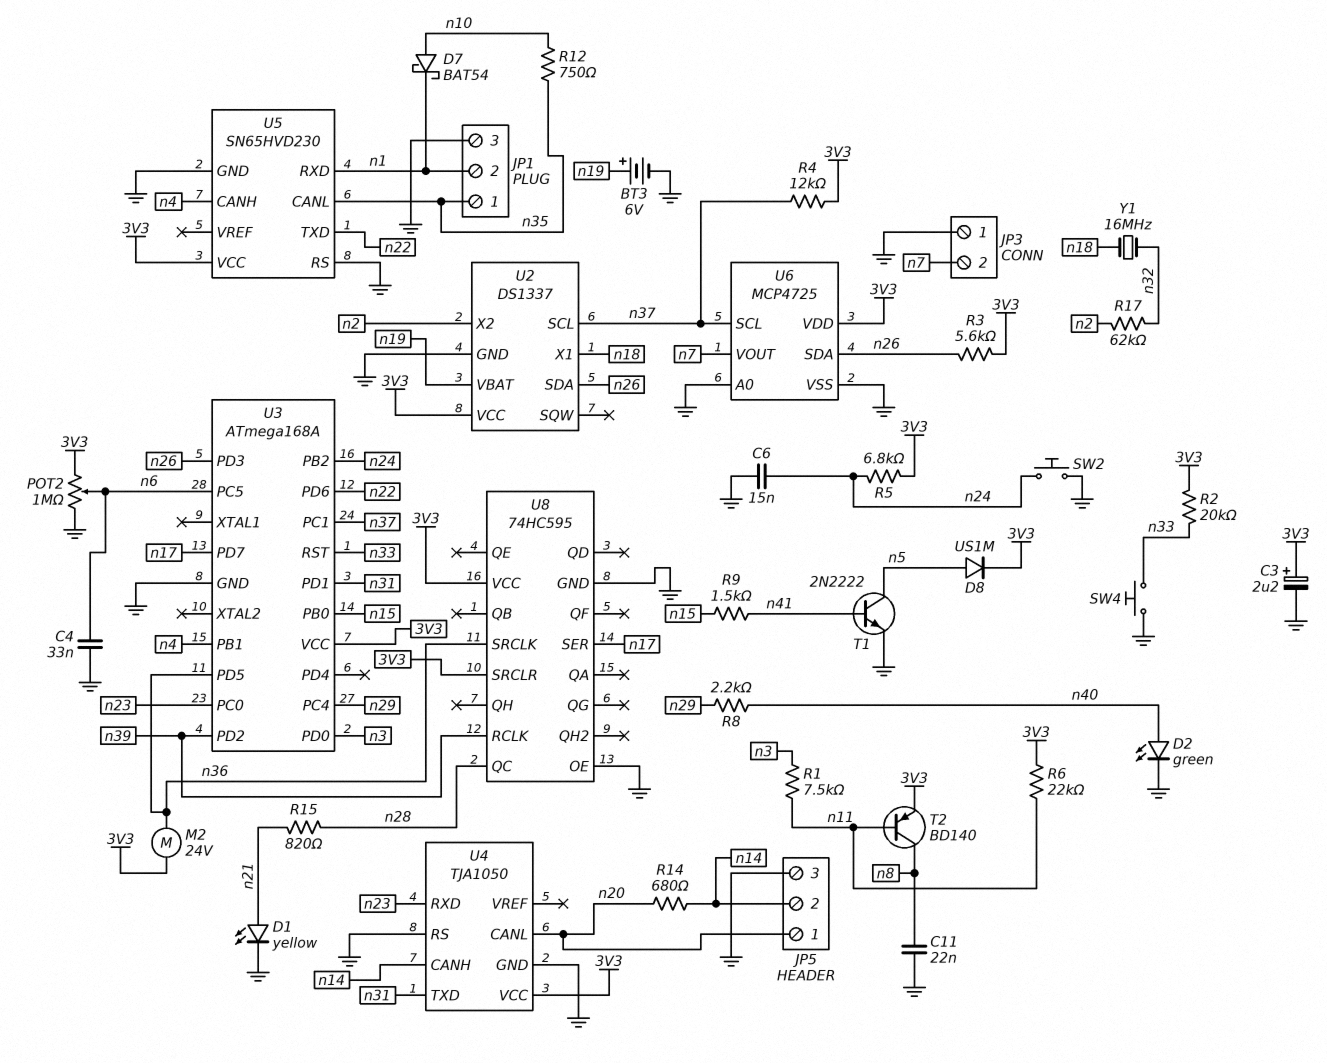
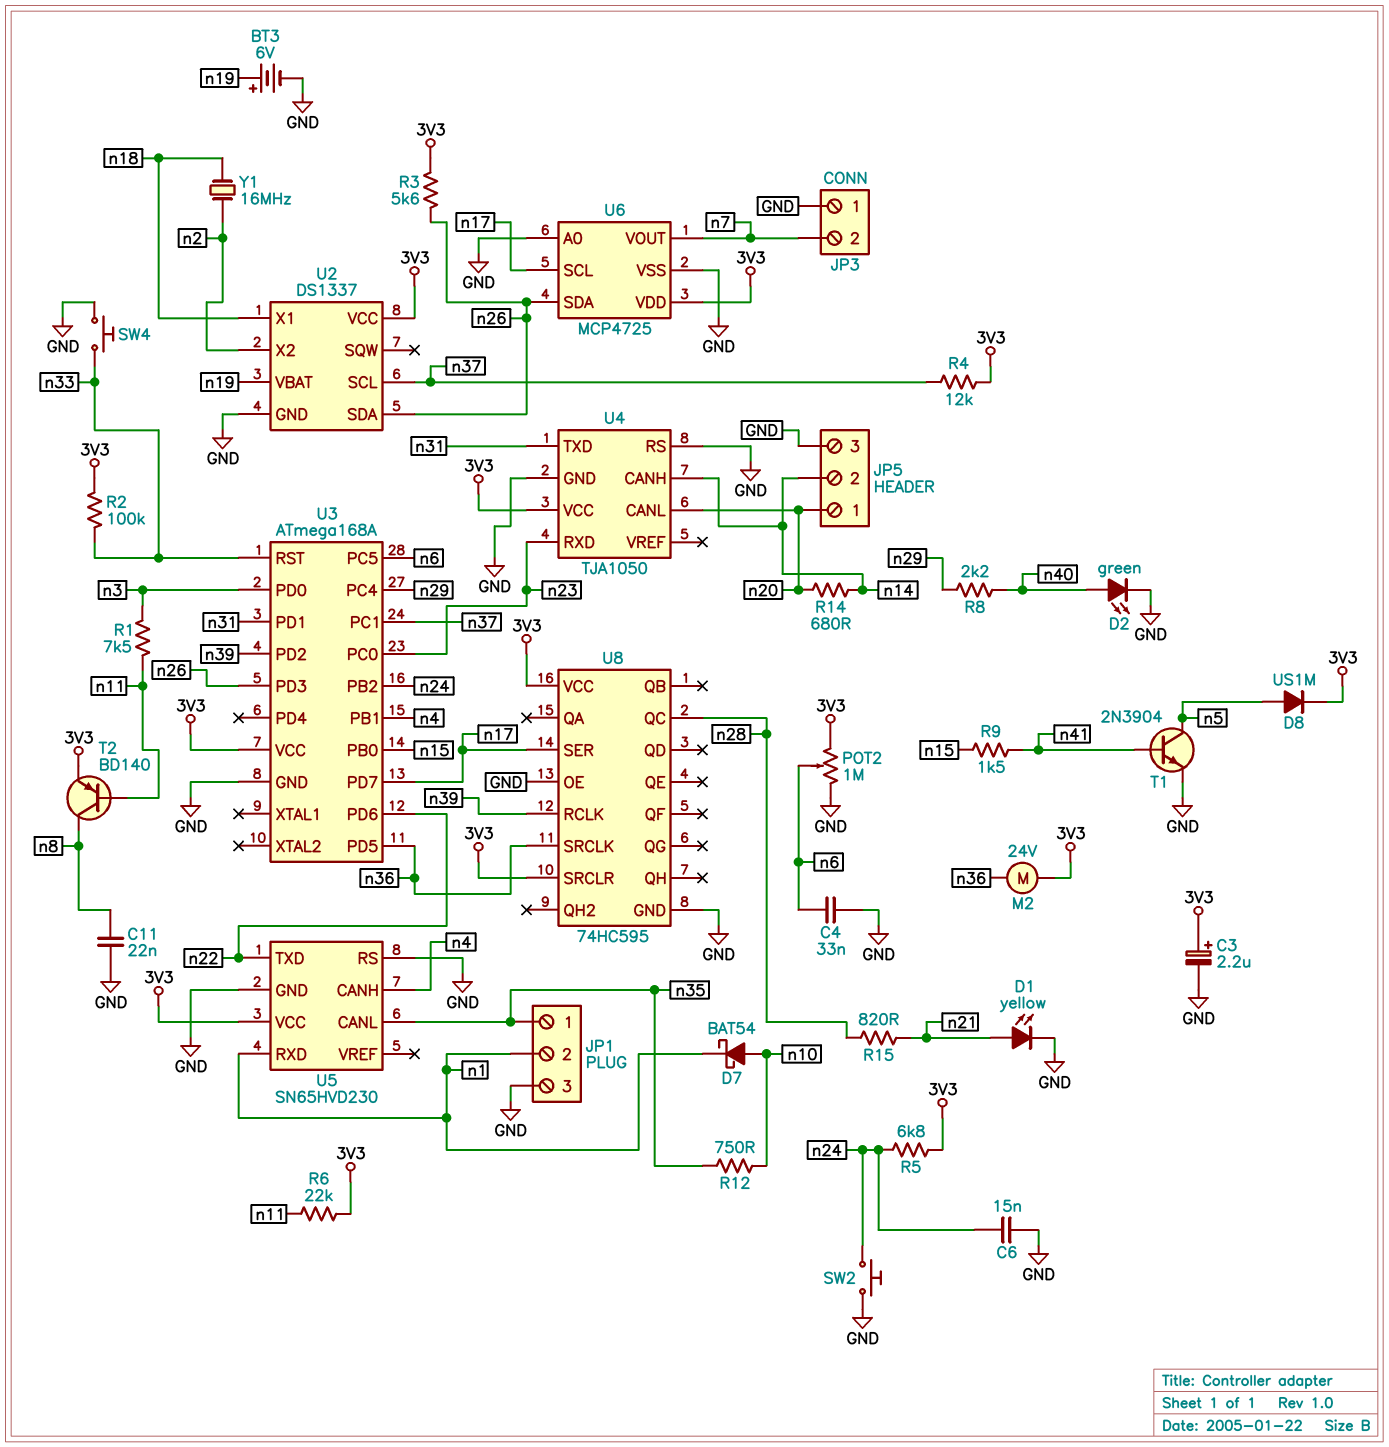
R2: 20k (3V3, n33) -> 100k (3V3, n33)
R17: 62k (n2, n32) -> none
T1: NPN 2N2222 (B n41, C n5, E GND) -> NPN 2N3904 (B n41, C n5, E GND)
U6 pin SCL: n37 -> n17
Y1: 16MHz (n18, n32) -> 16MHz (n2, n18)

